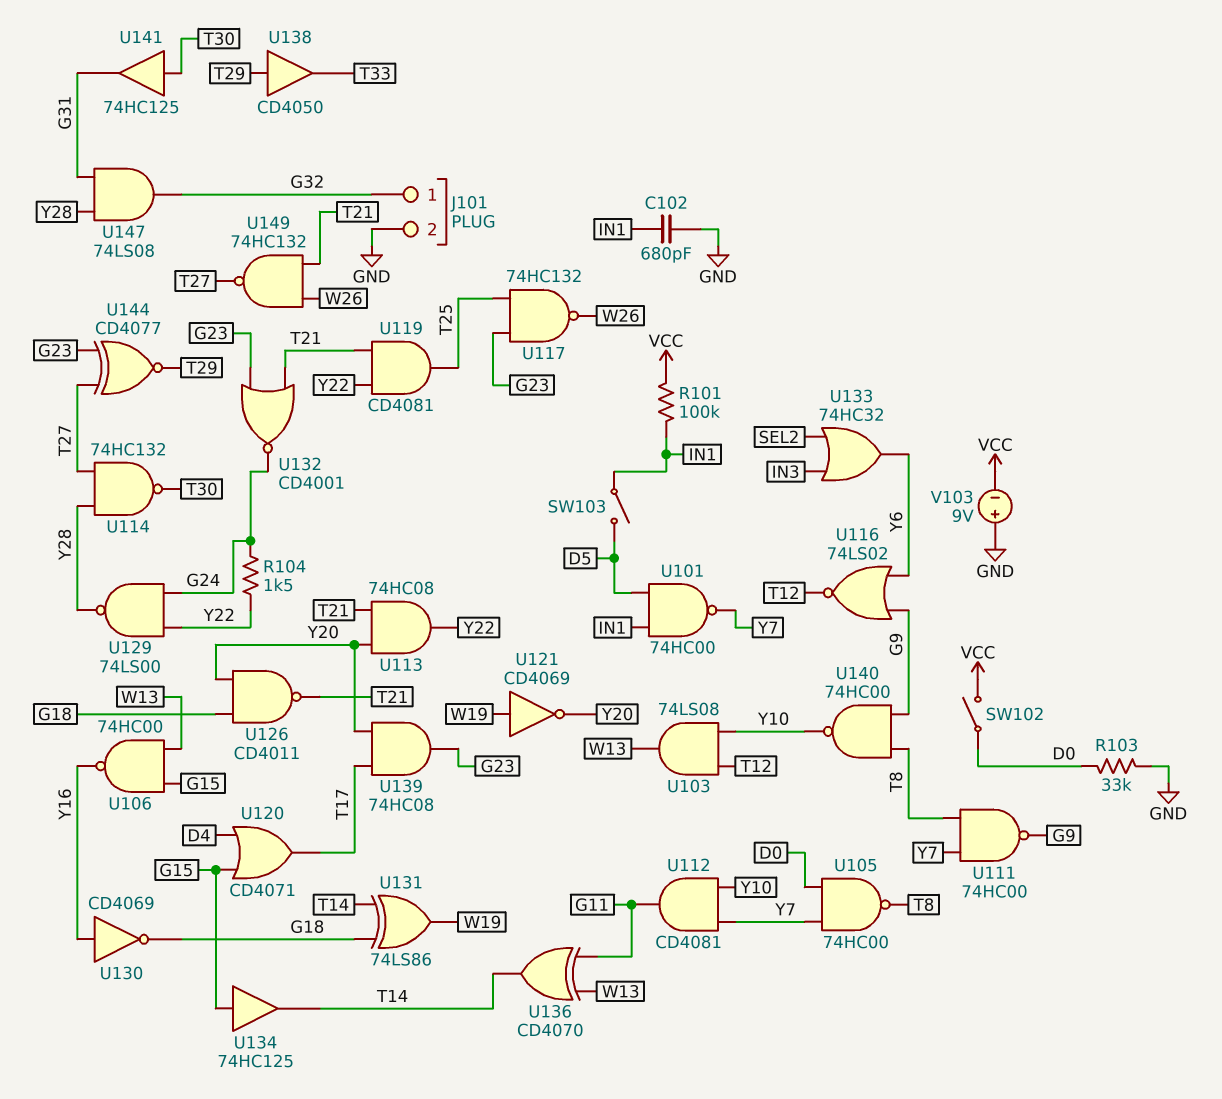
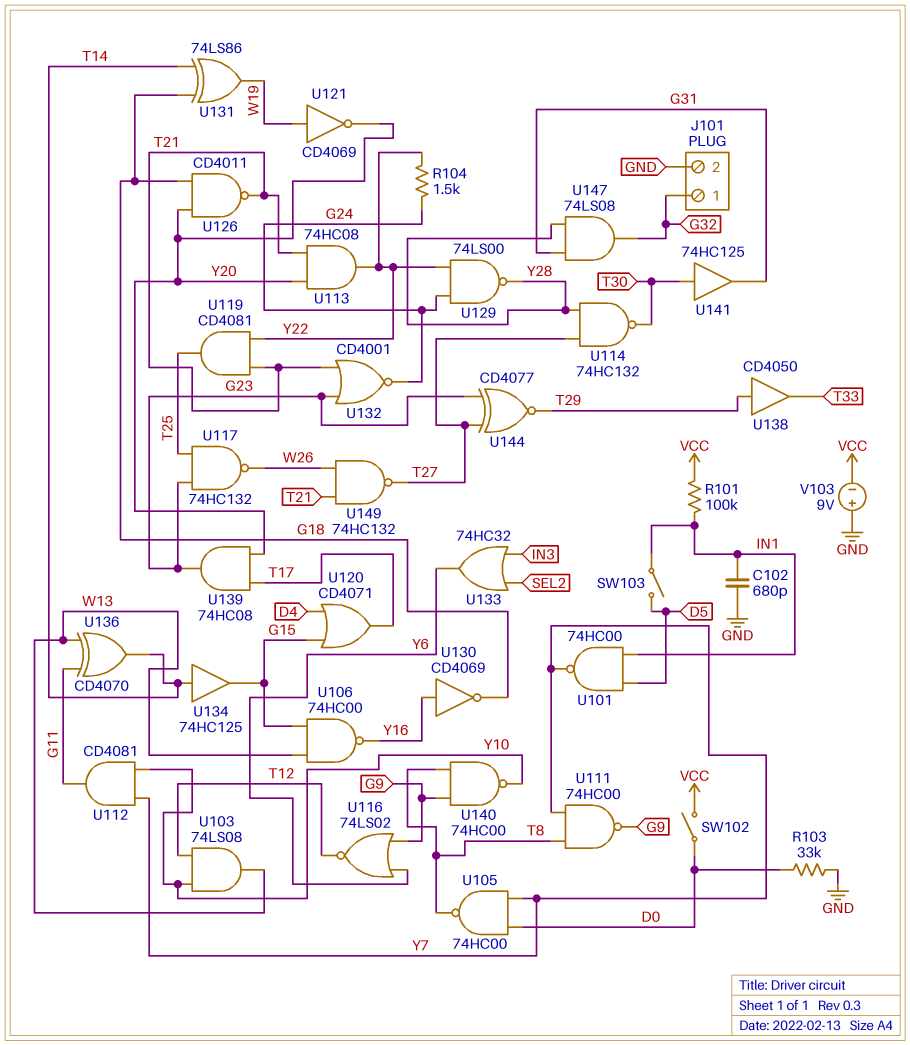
U134: buffer 74HC125 (in G15, out T14) -> buffer 74HC125 (in T14, out G15)

